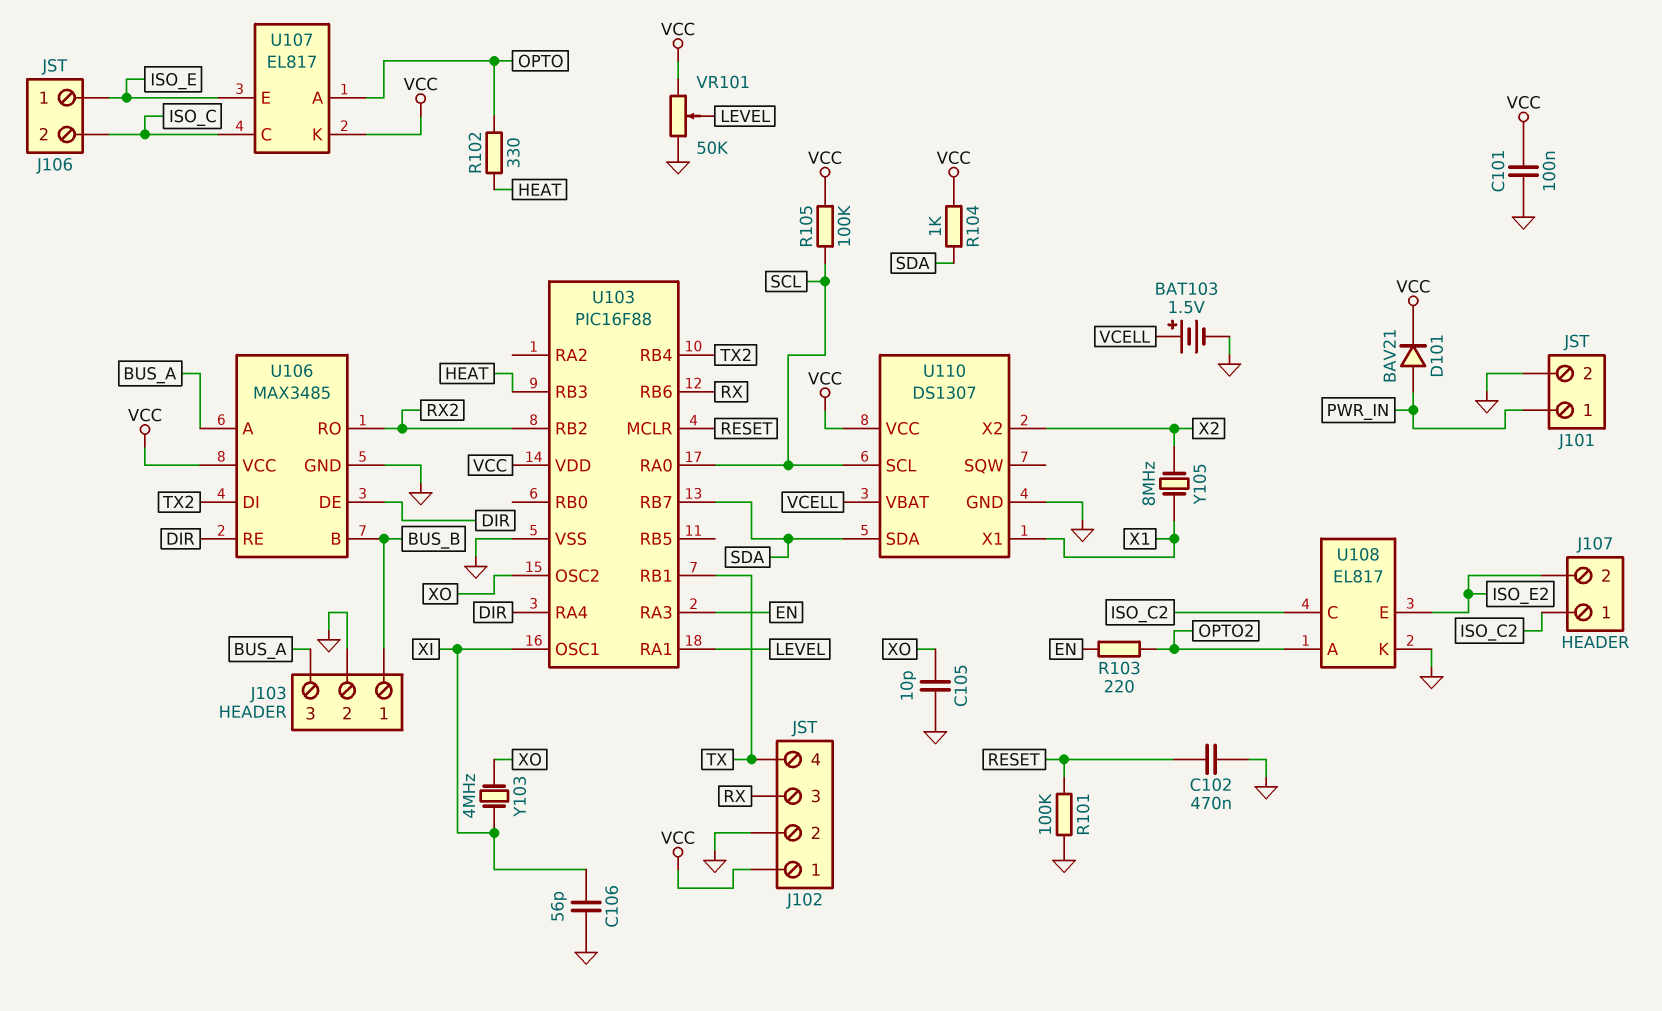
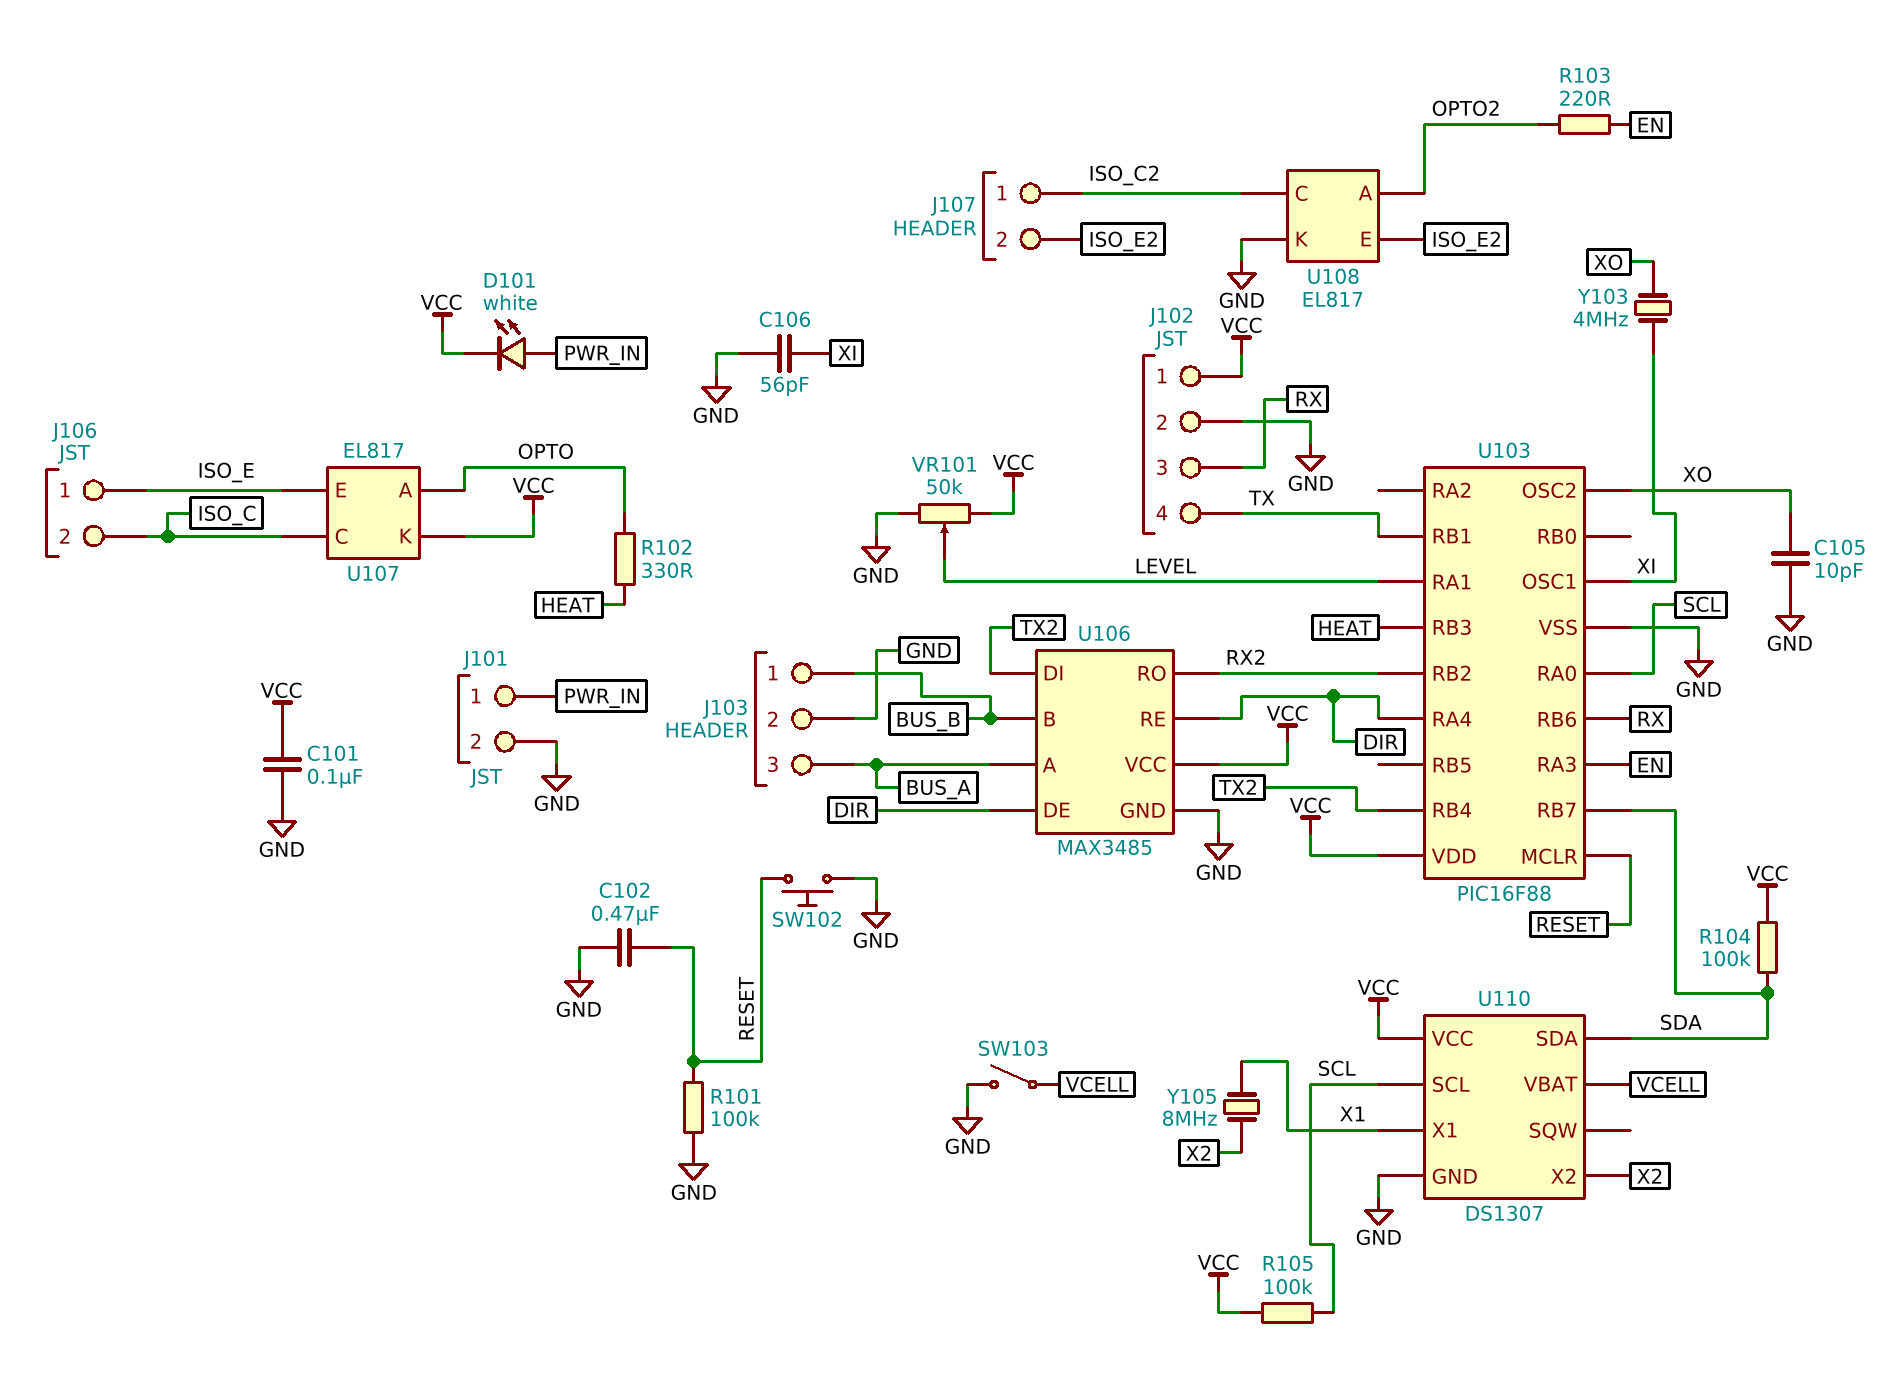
BAT103: 1.5V (plus VCELL, minus GND) -> none
D101: diode BAV21 (A PWR_IN, K VCC) -> LED white (A PWR_IN, K VCC)
R104: 1k (SDA, VCC) -> 100k (SDA, VCC)
SW102: none -> button (GND, RESET)
SW103: none -> switch (GND, VCELL)

